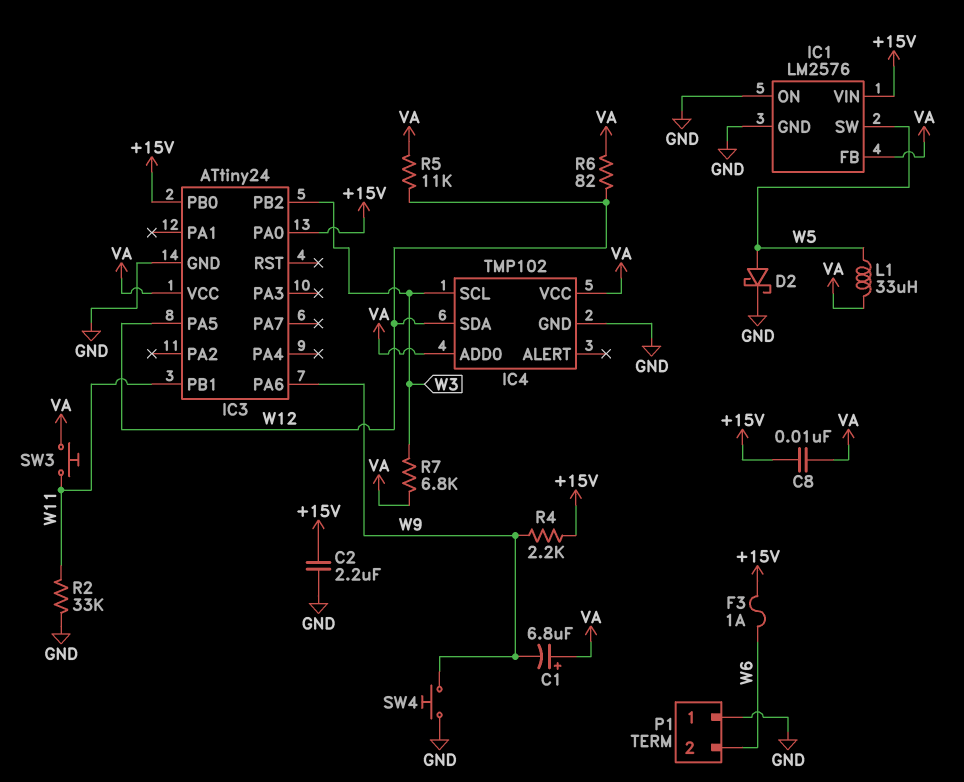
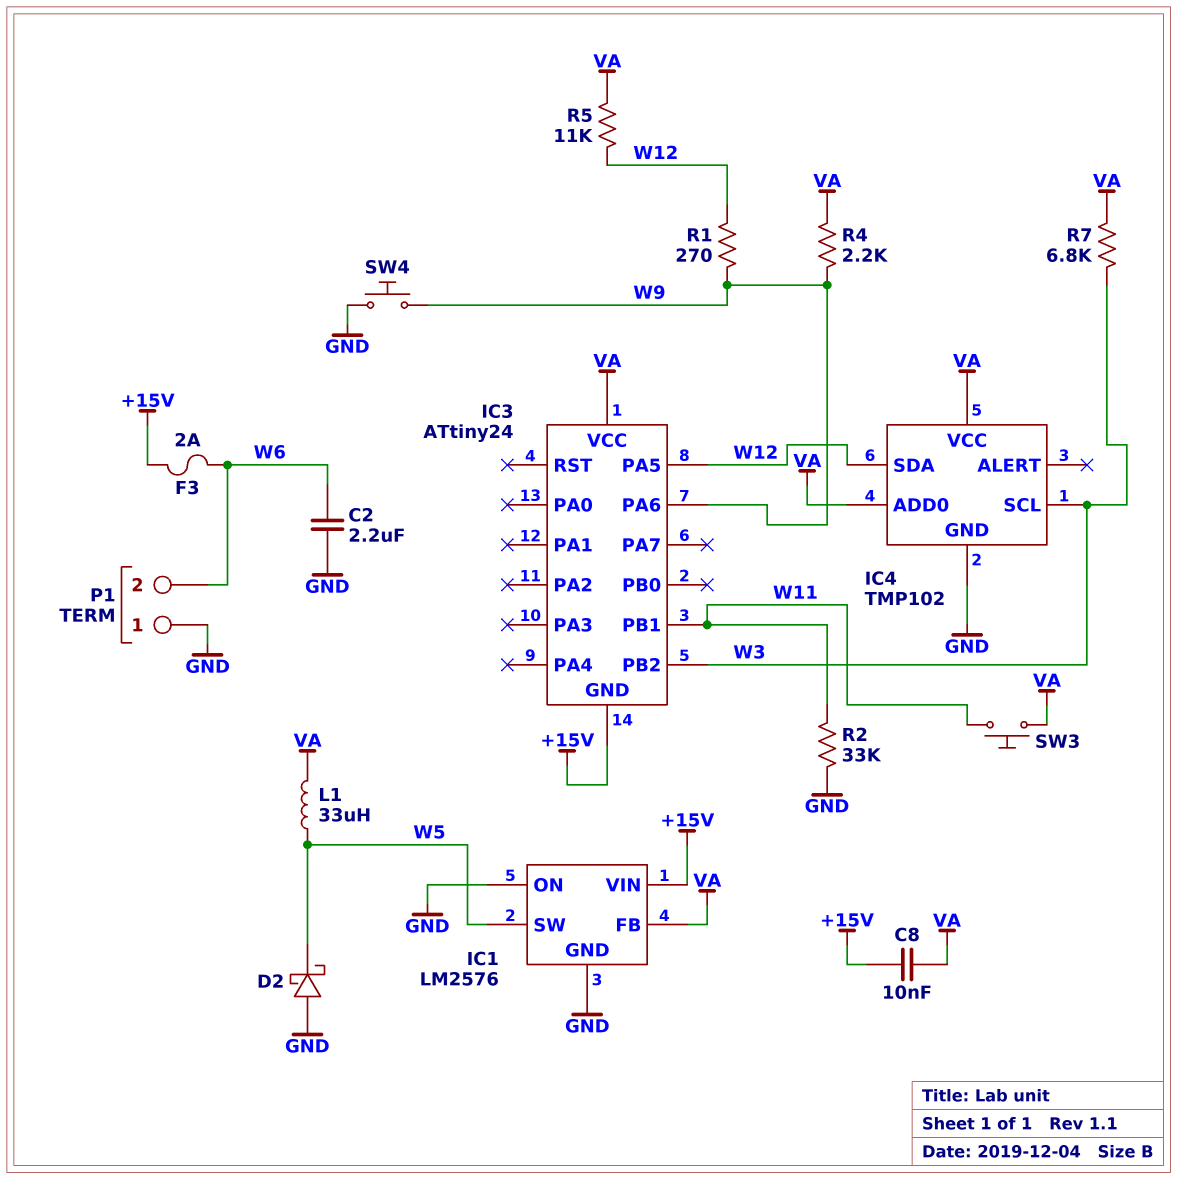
C1: 6.8uF (plus VA, minus W9) -> none
C2: 2.2uF (+15V, GND) -> 2.2uF (GND, W6)
D2: schottky (A W5, K GND) -> schottky (A GND, K W5)
F3: 1A (+15V, W6) -> 2A (+15V, W6)
IC3 pin GND: GND -> +15V
IC3 pin PA0: +15V -> none
IC3 pin PB0: +15V -> none
R1: none -> 270 (W9, W12)
R4: 2.2k (+15V, W9) -> 2.2k (VA, W9)
R6: 82 (VA, W12) -> none

